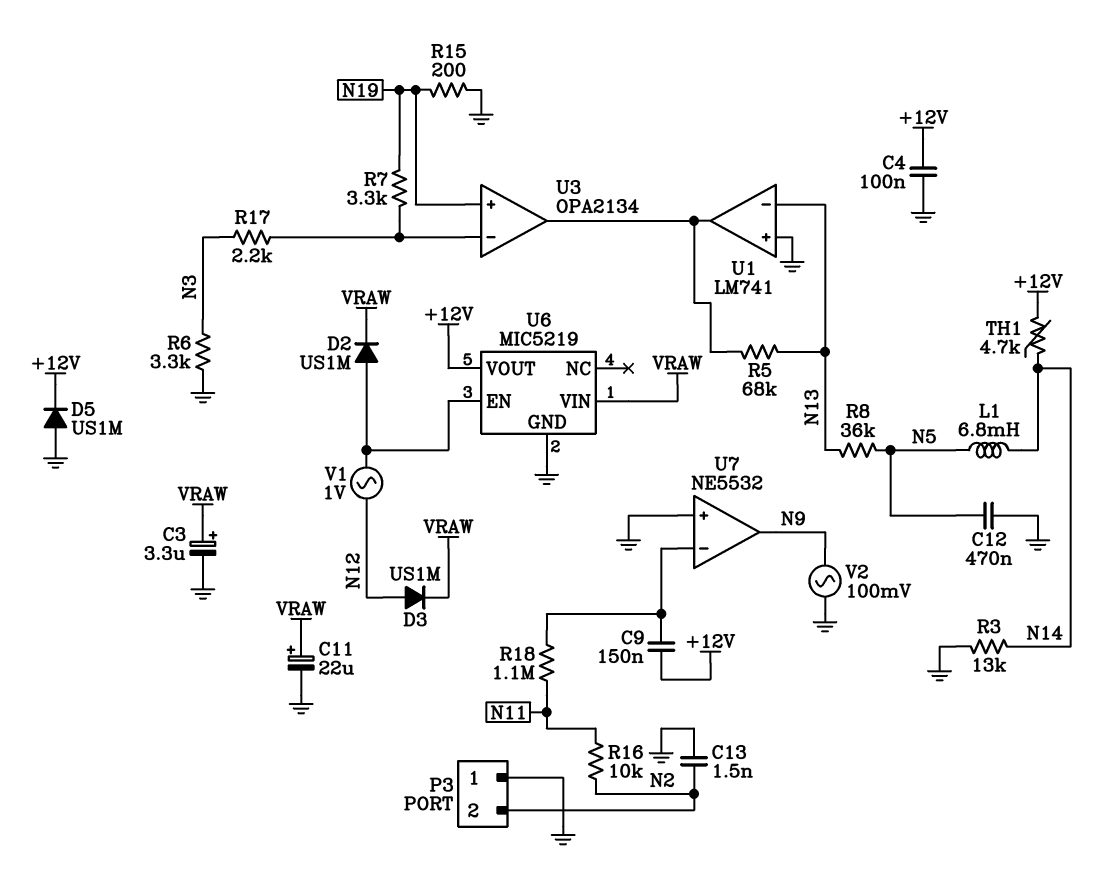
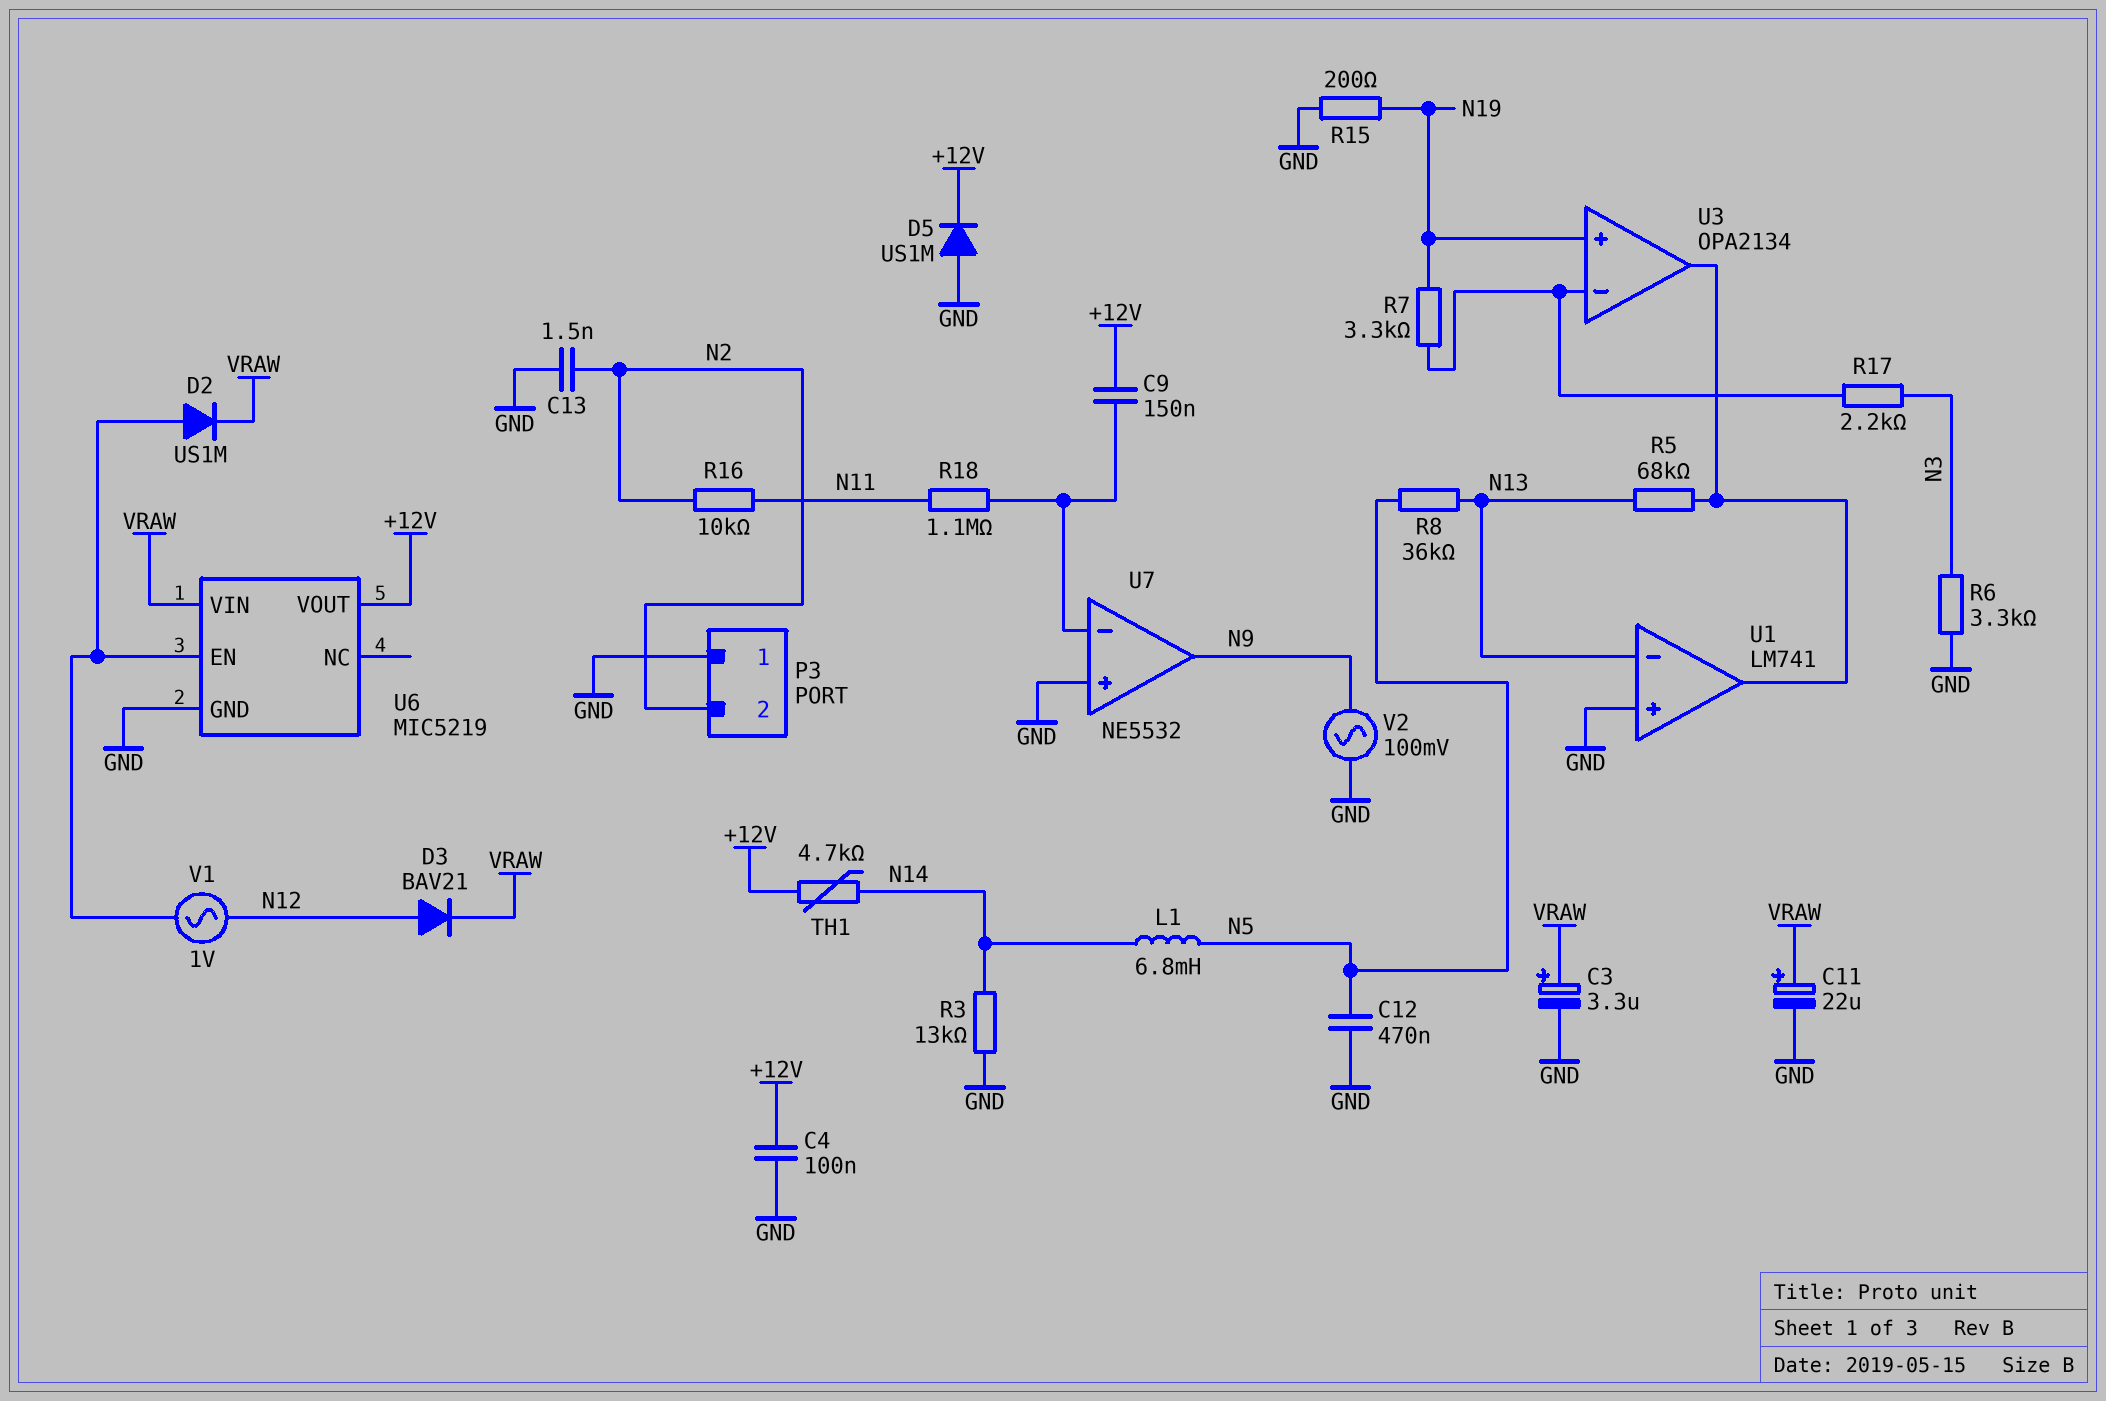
D3: diode US1M (A N12, K VRAW) -> diode BAV21 (A N12, K VRAW)

